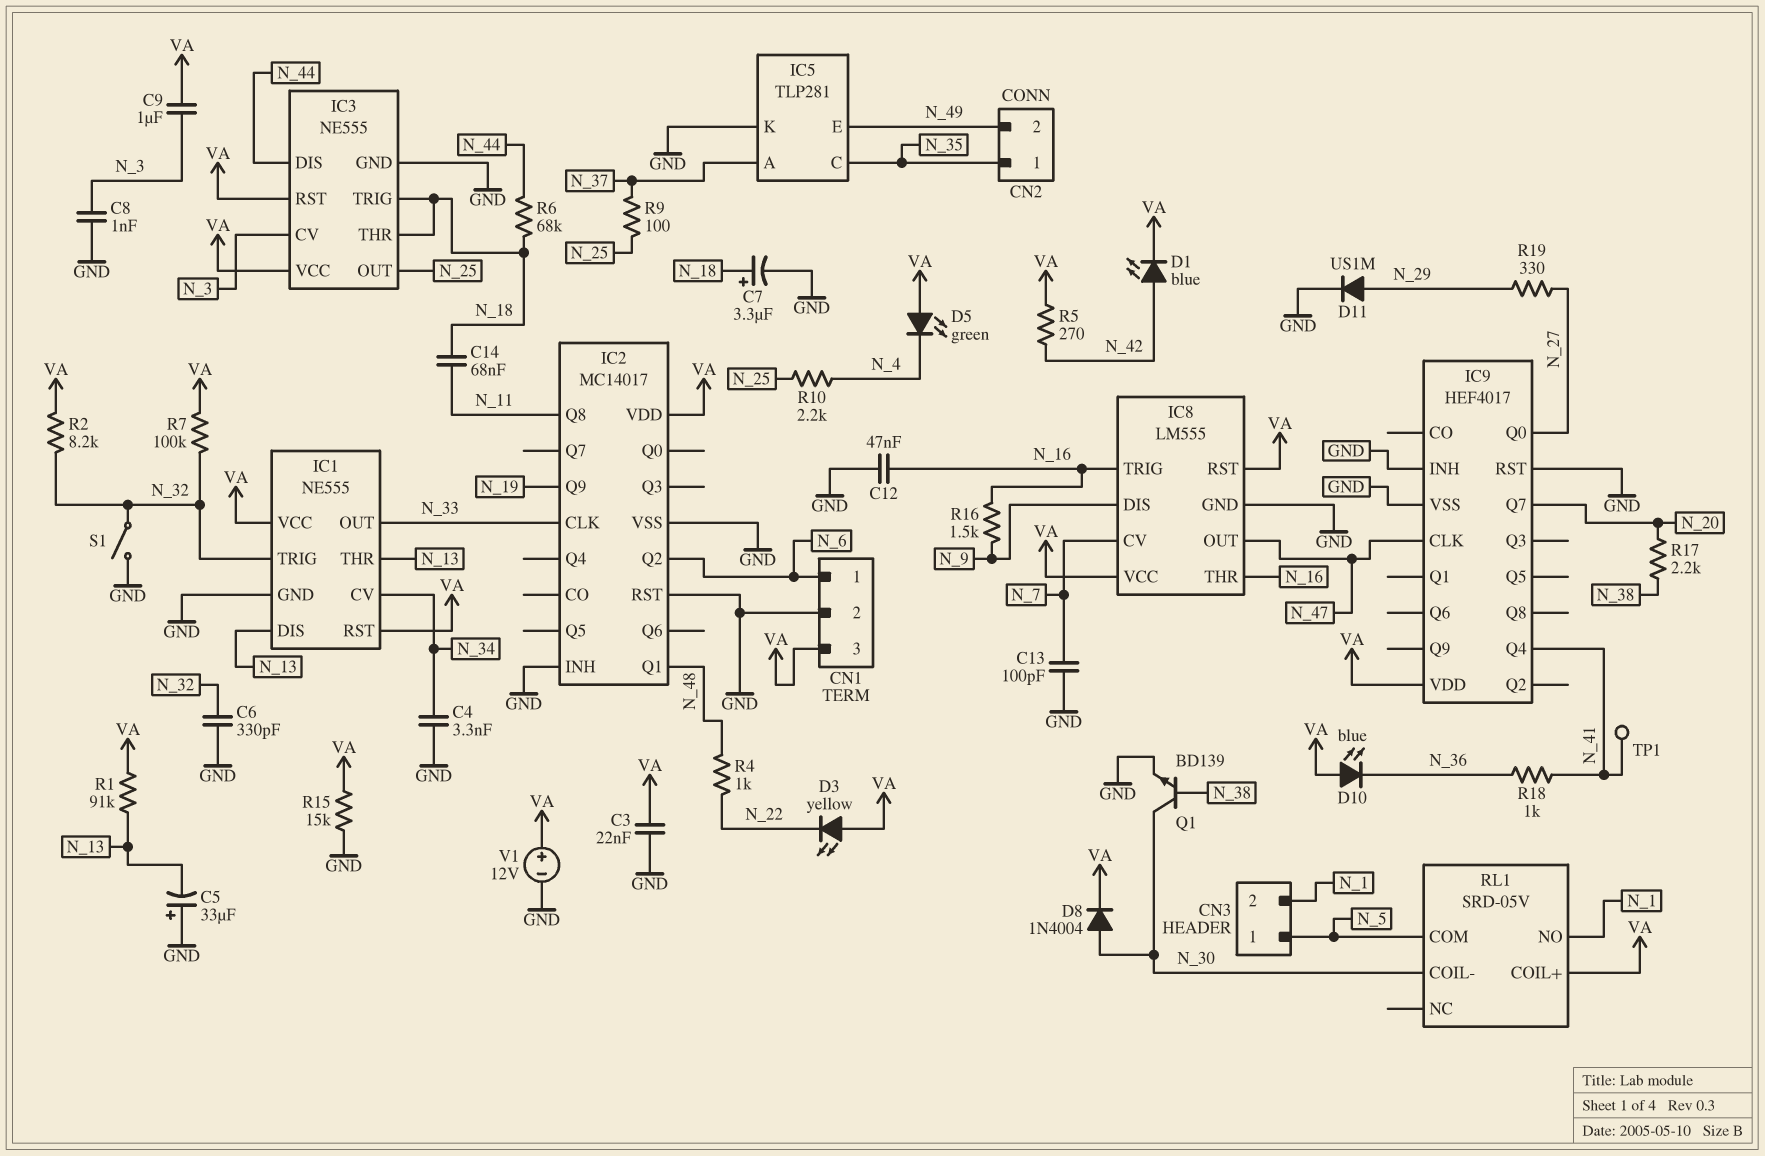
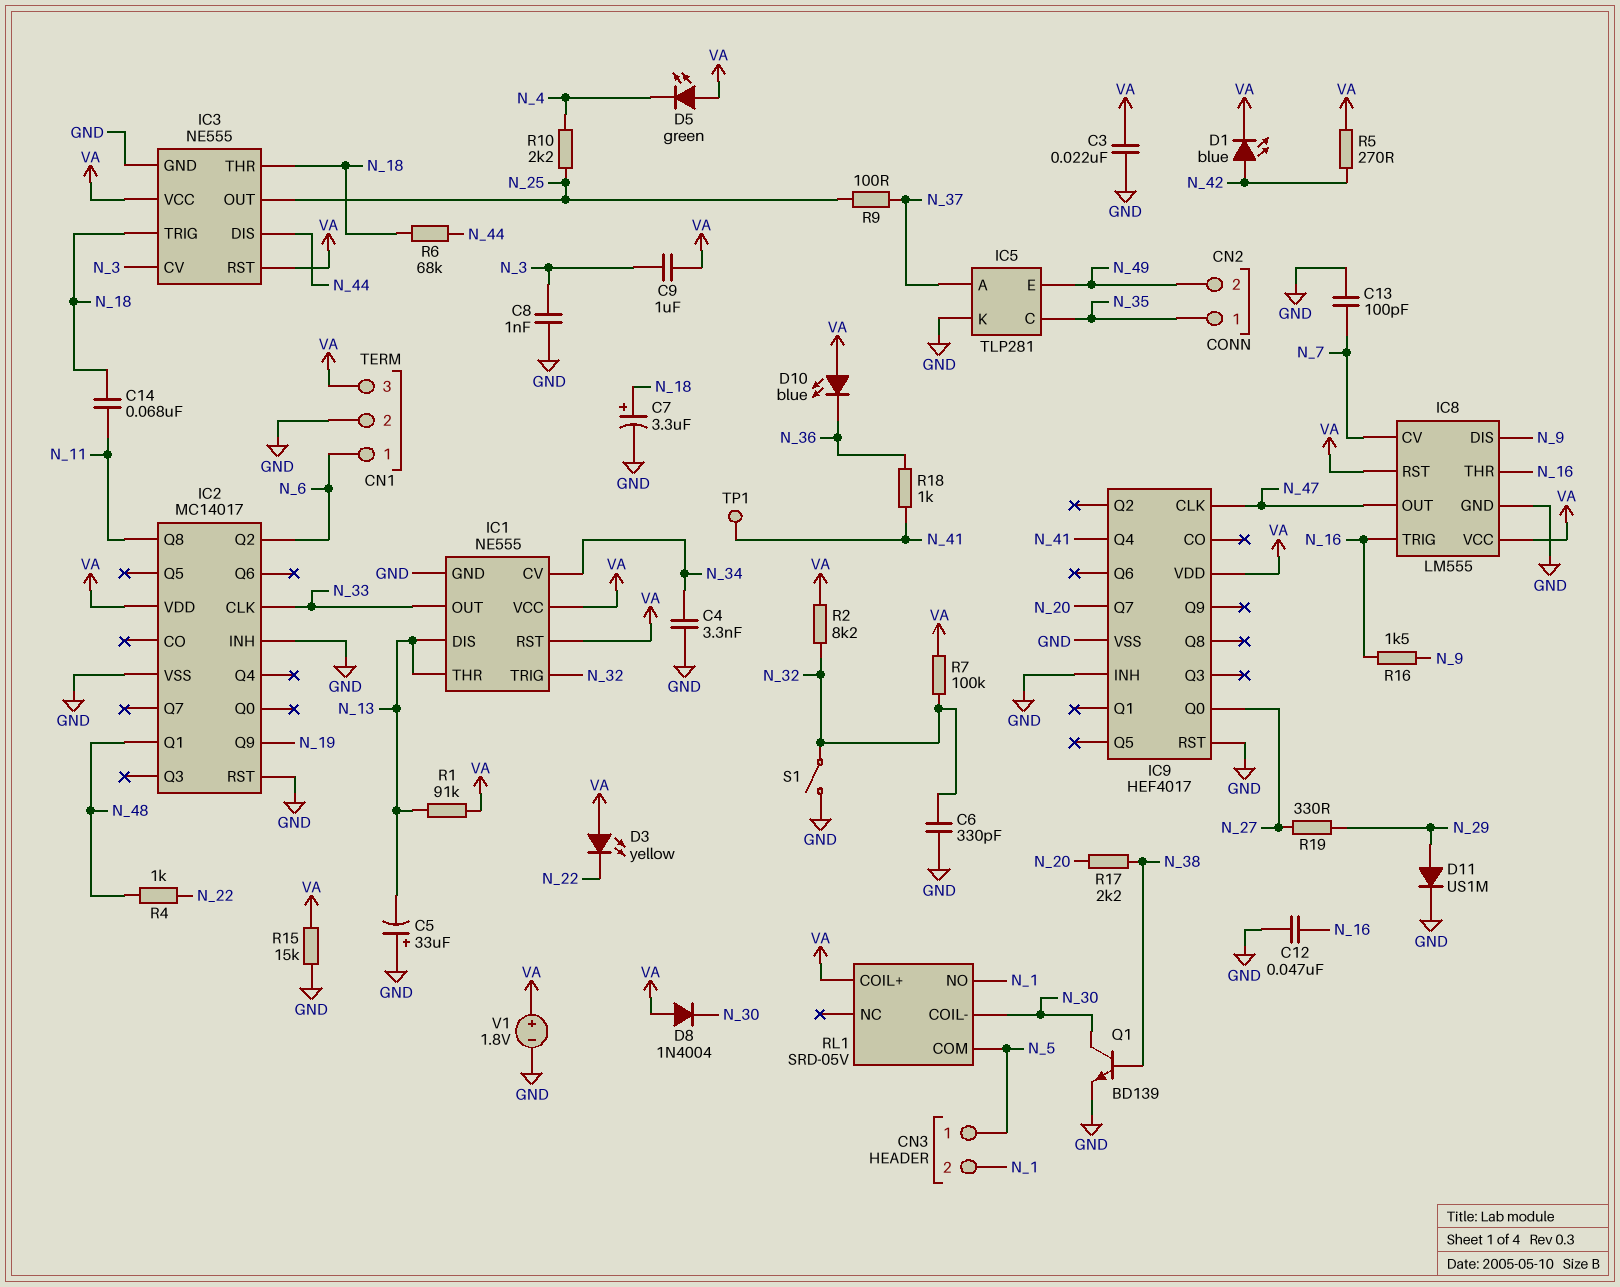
D8: diode 1N4004 (A N_30, K VA) -> diode 1N4004 (A VA, K N_30)
V1: 12V (plus VA, minus GND) -> 1.8V (plus VA, minus GND)

